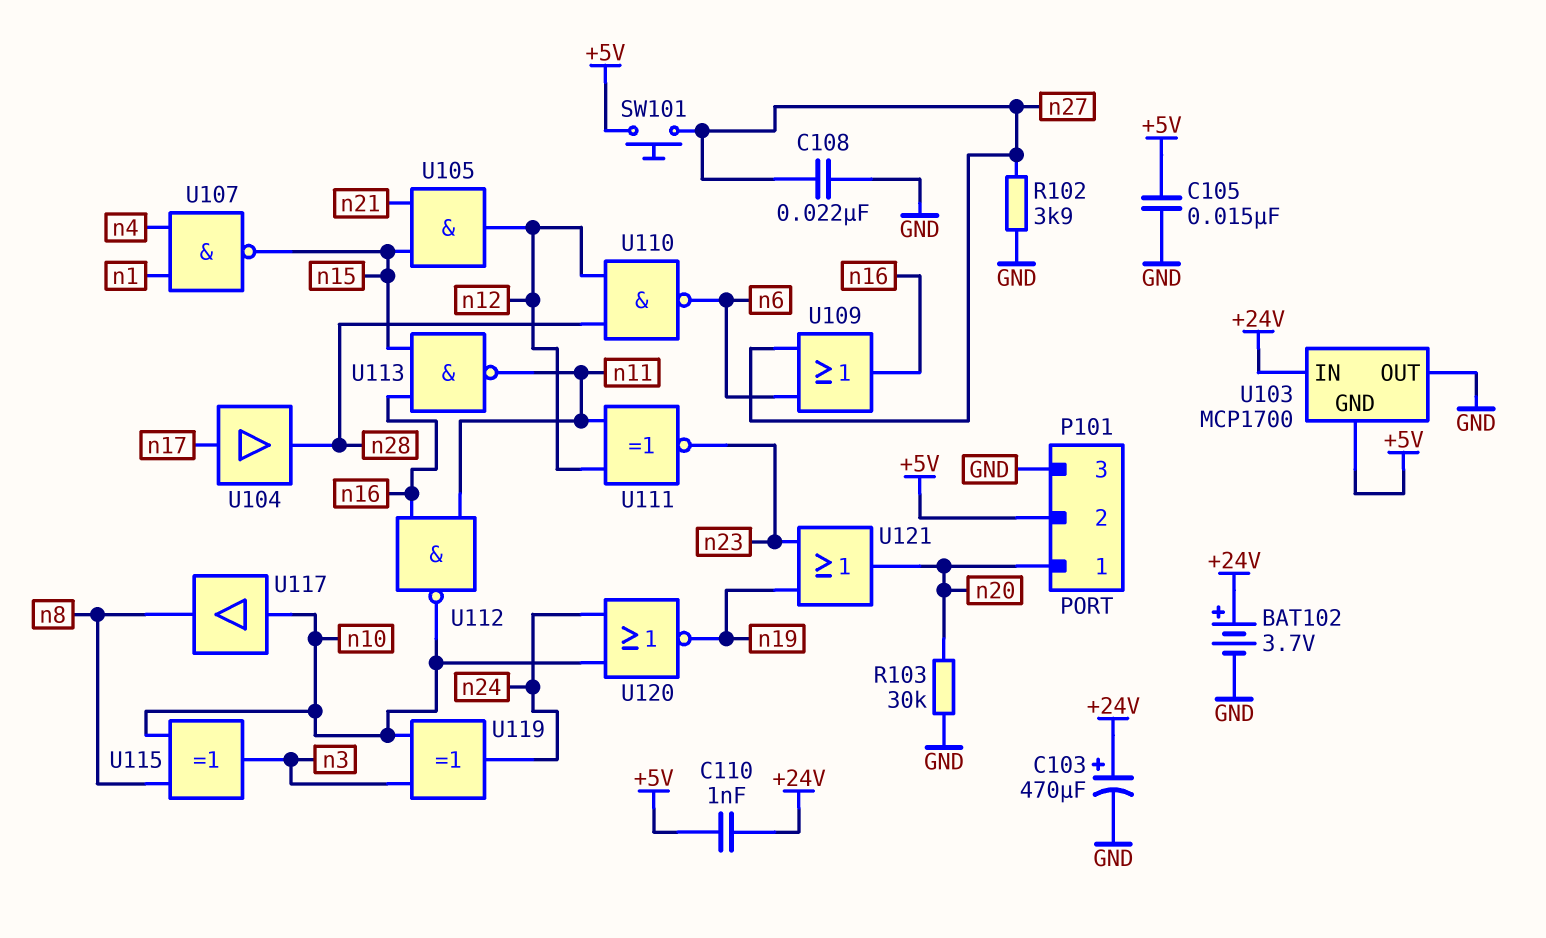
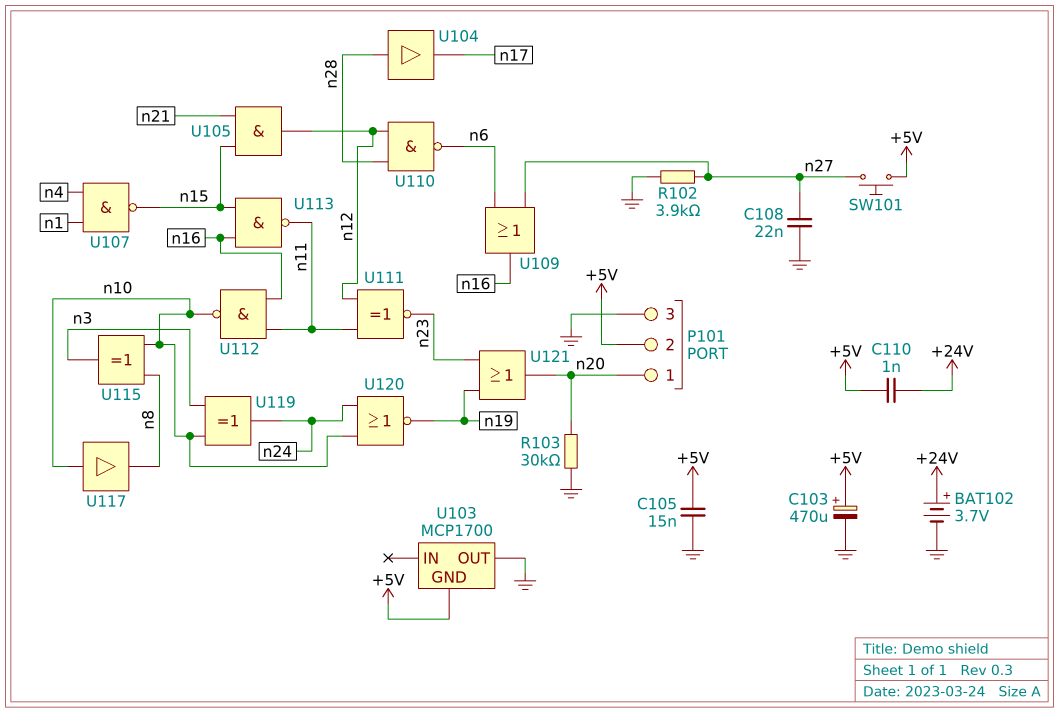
C103: 470uF (plus +24V, minus GND) -> 470uF (plus +5V, minus GND)
U103 pin IN: +24V -> none
U104: buffer (in n17, out n28) -> buffer (in n28, out n17)

